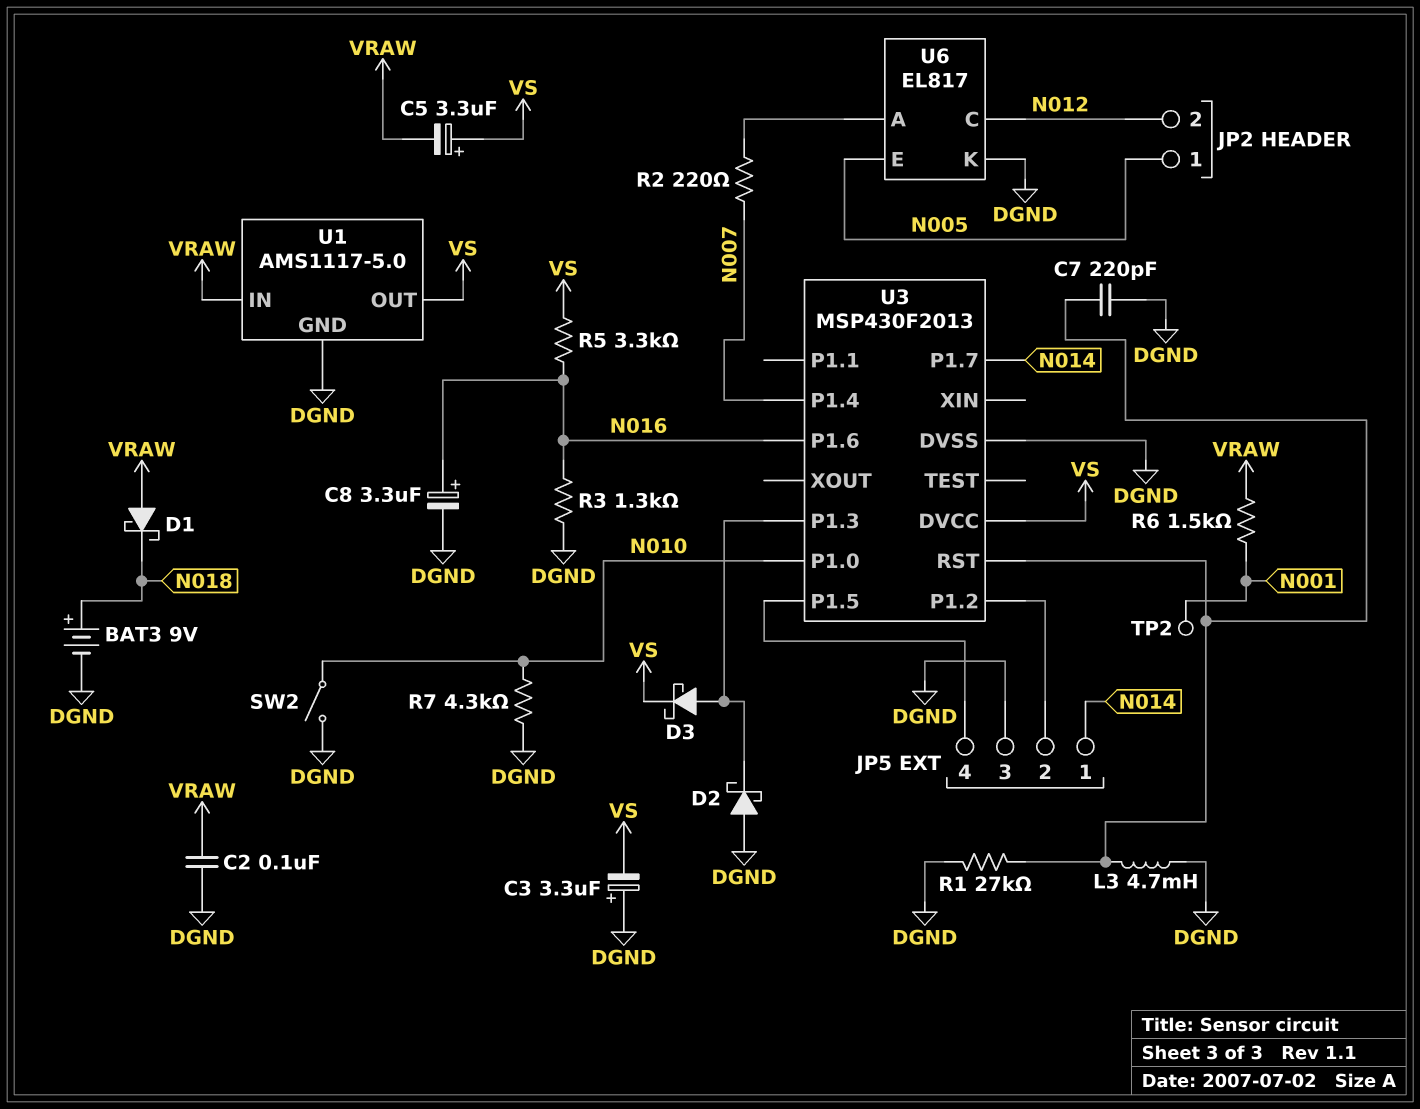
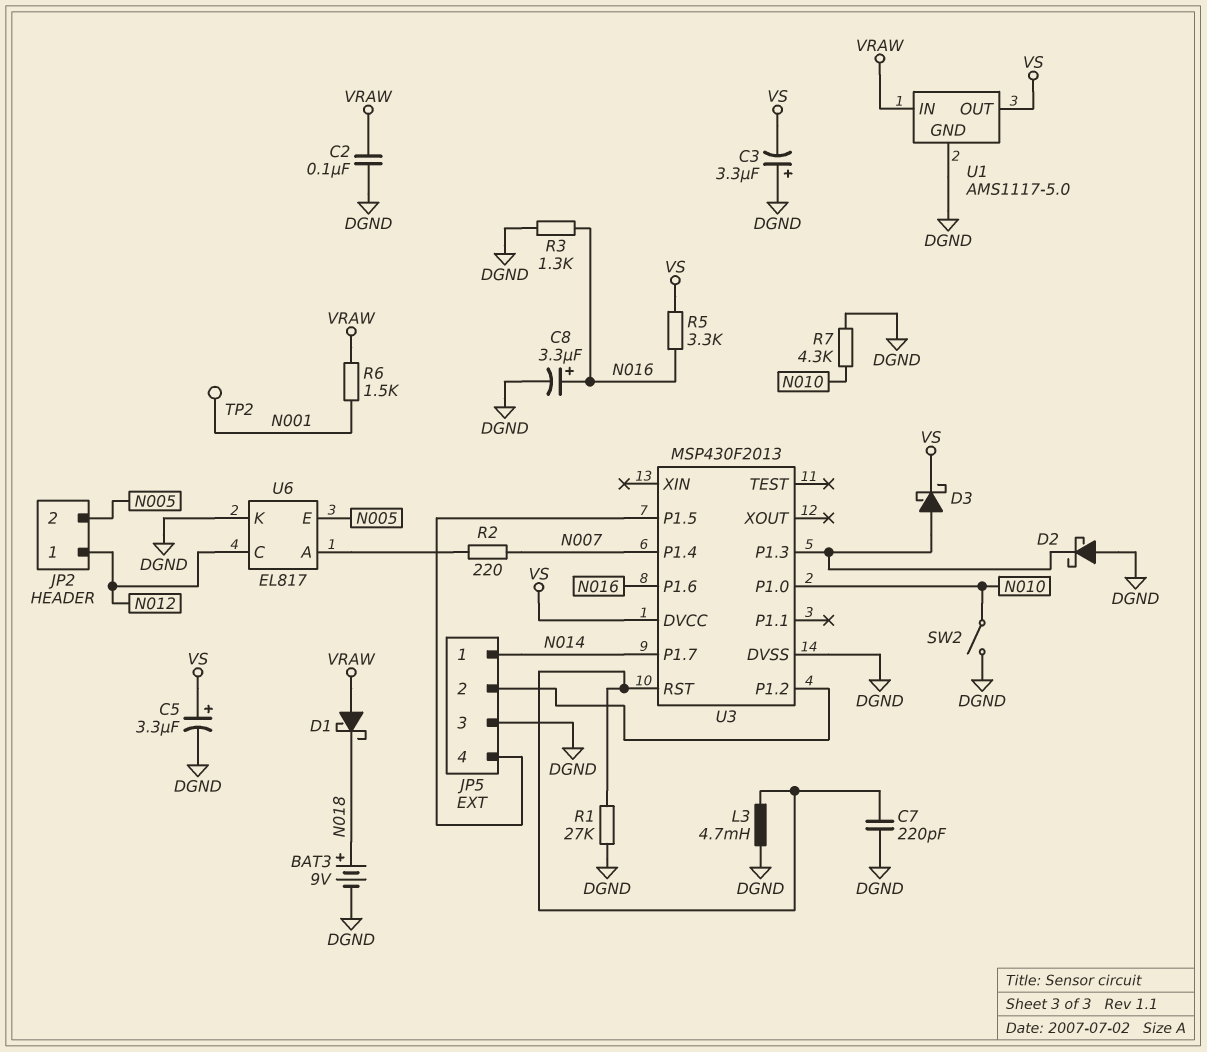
C5: 3.3uF (plus VS, minus VRAW) -> 3.3uF (plus VS, minus DGND)
JP2 pin 1: N005 -> N012
JP2 pin 2: N012 -> N005

